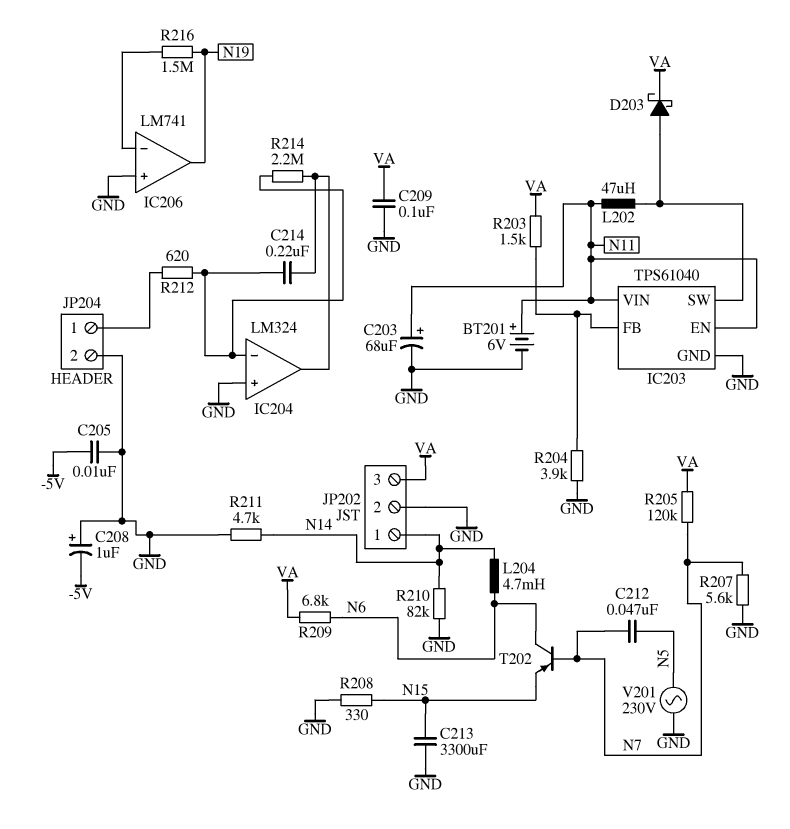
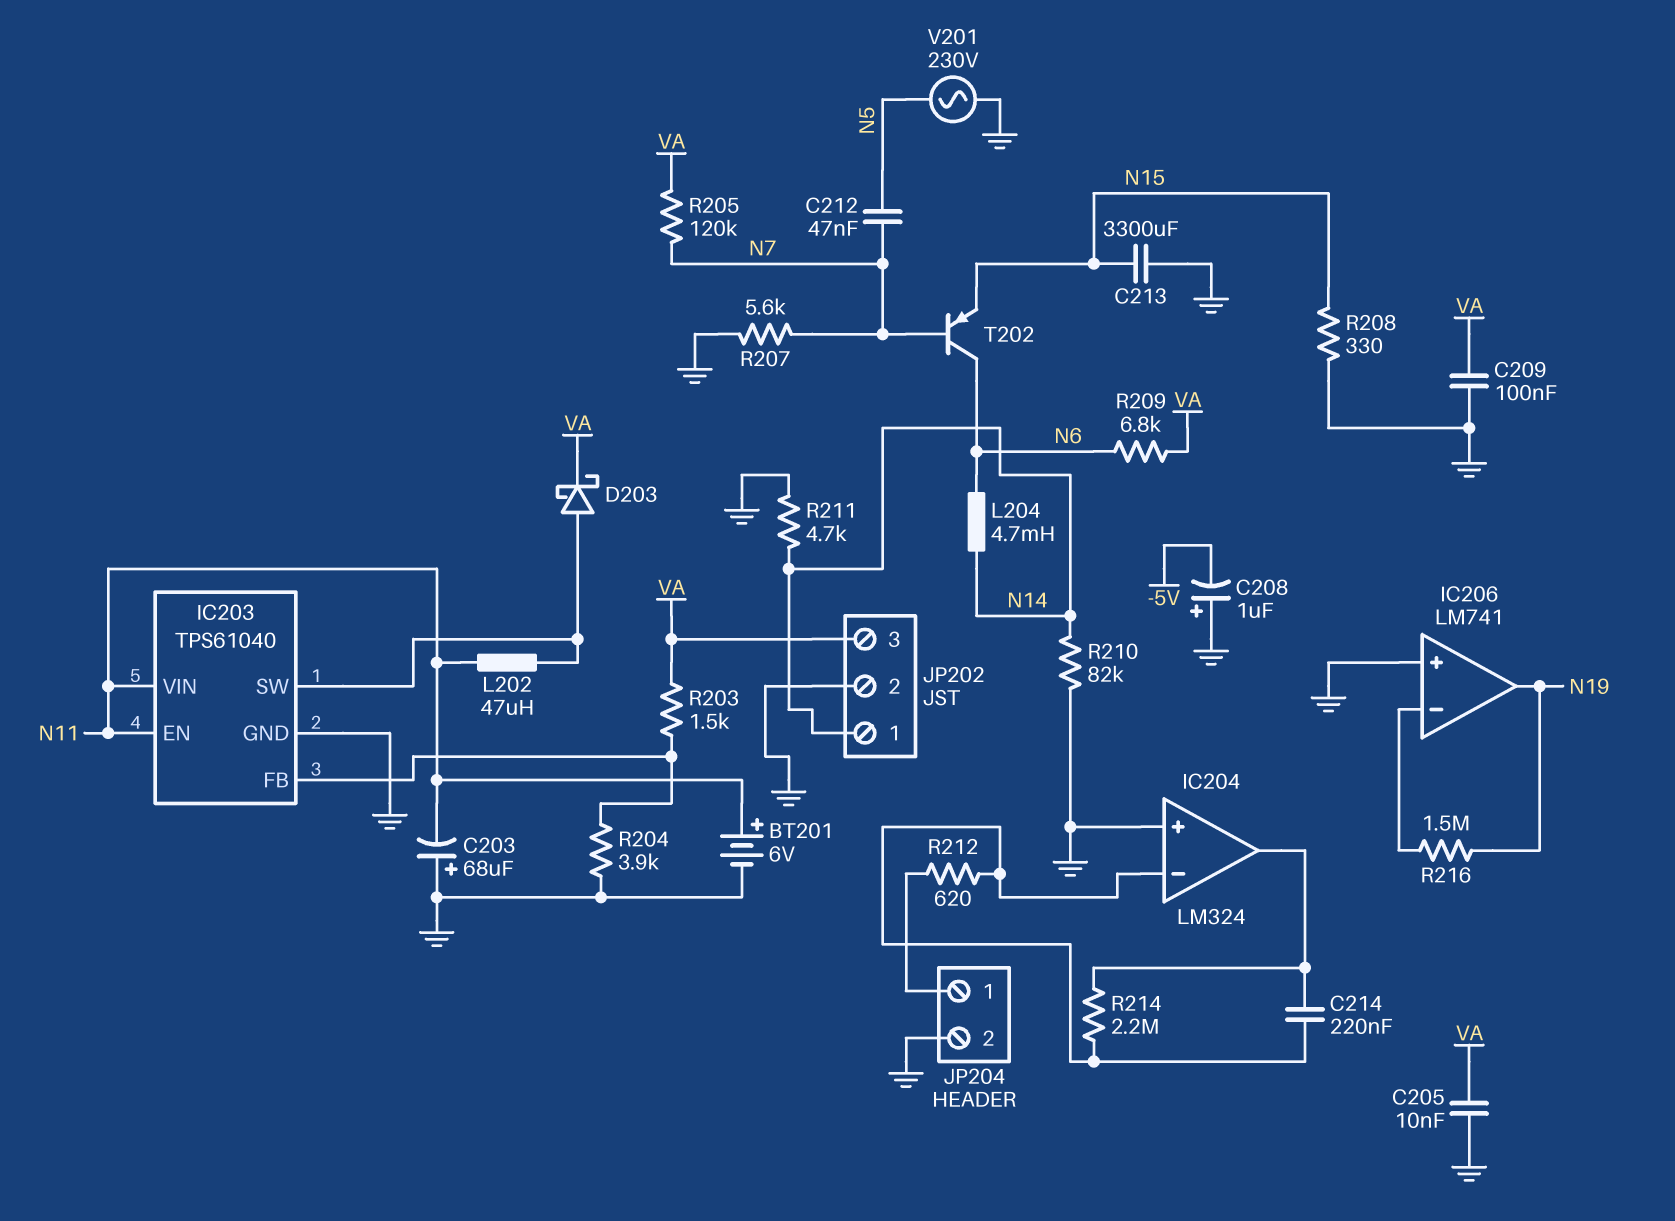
C203: 68uF (plus N11, minus GND) -> 68uF (plus GND, minus N11)
C205: 10nF (-5V, GND) -> 10nF (GND, VA)

